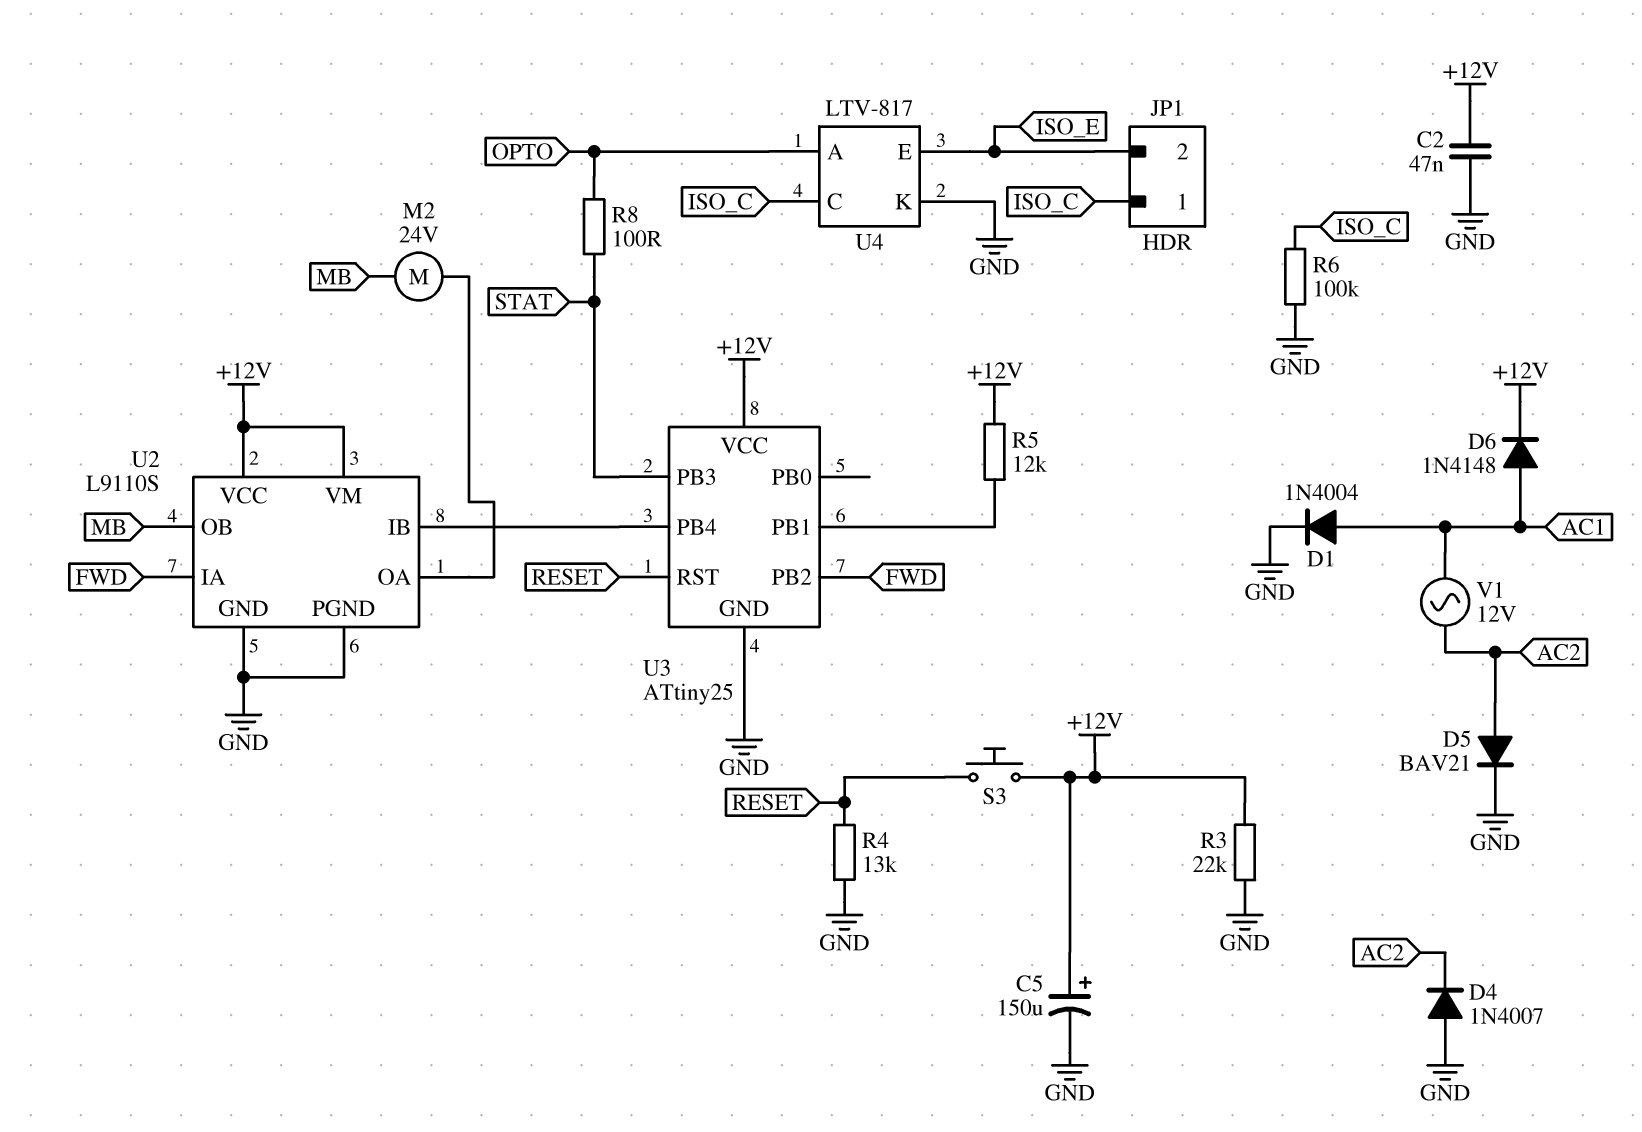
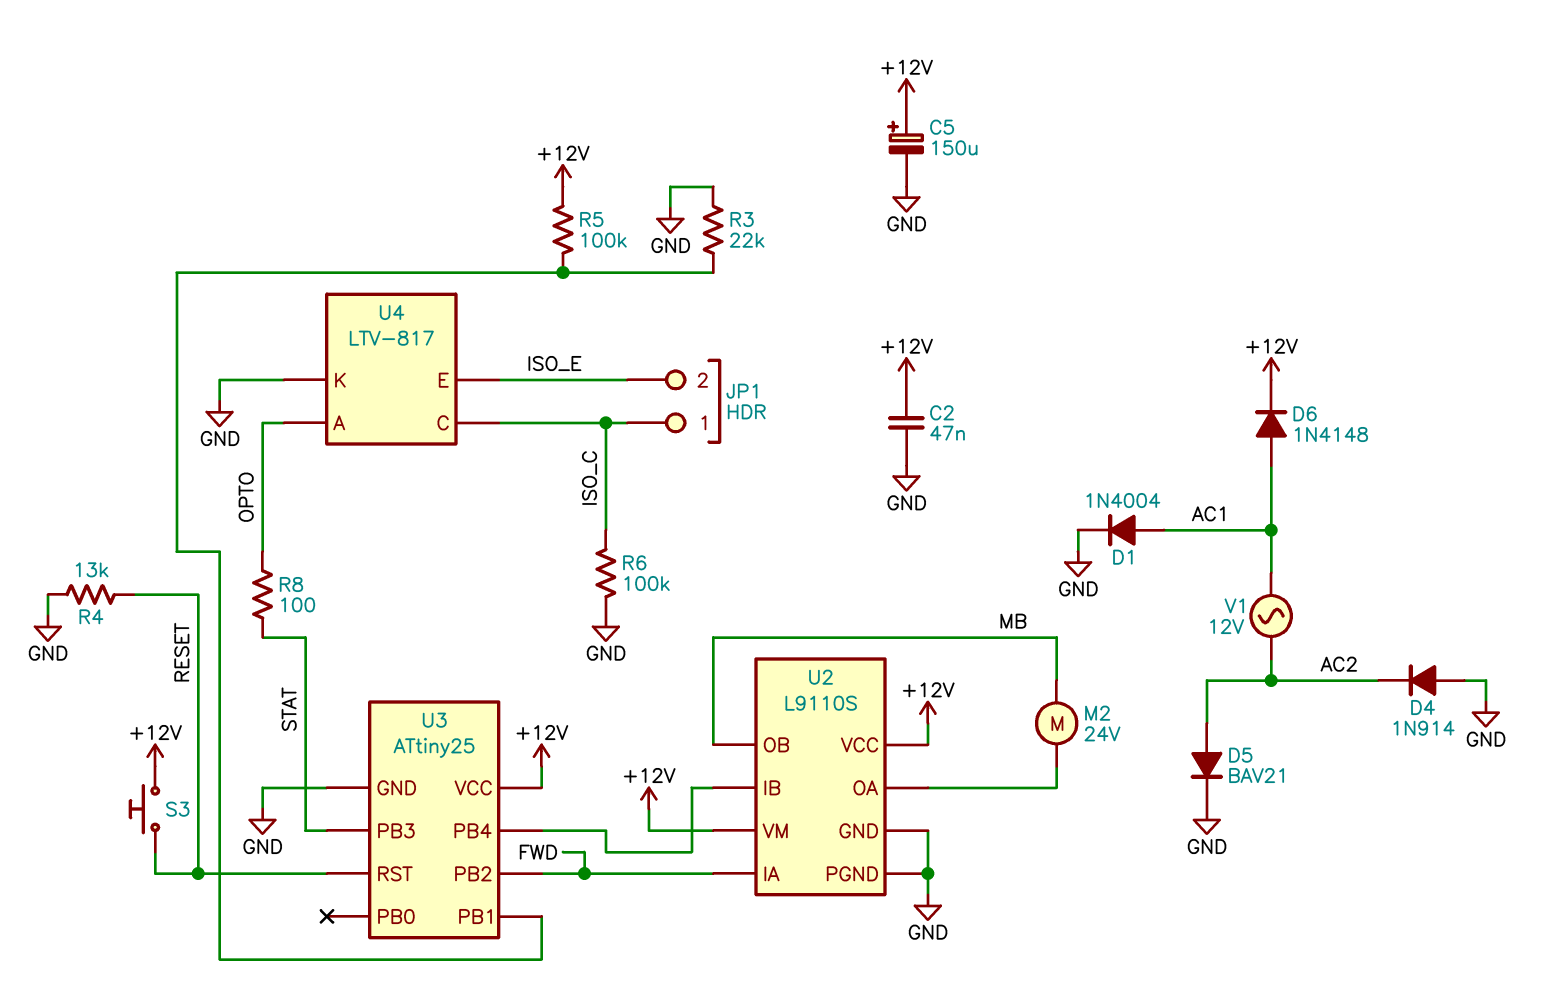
D4: diode 1N4007 (A GND, K AC2) -> diode 1N914 (A GND, K AC2)
R3: 22k (+12V, GND) -> 22k (GND, U3/PB1)
R5: 12k (+12V, U3/PB1) -> 100k (+12V, U3/PB1)

